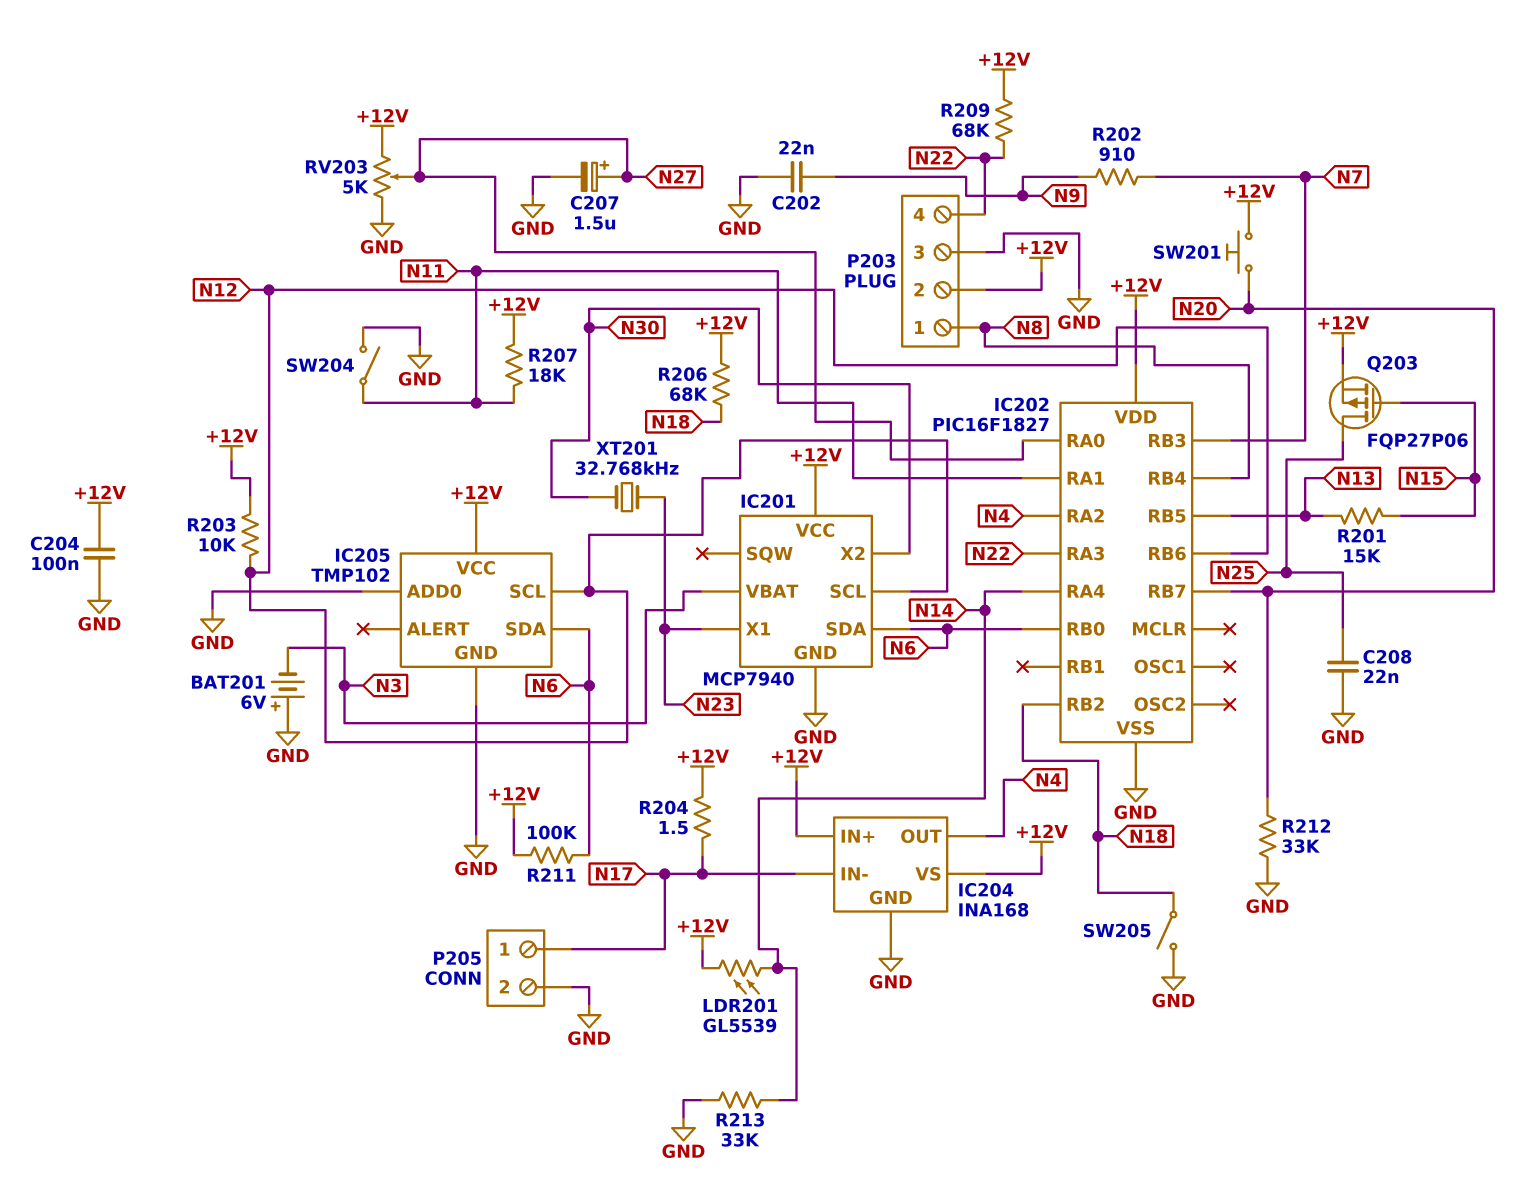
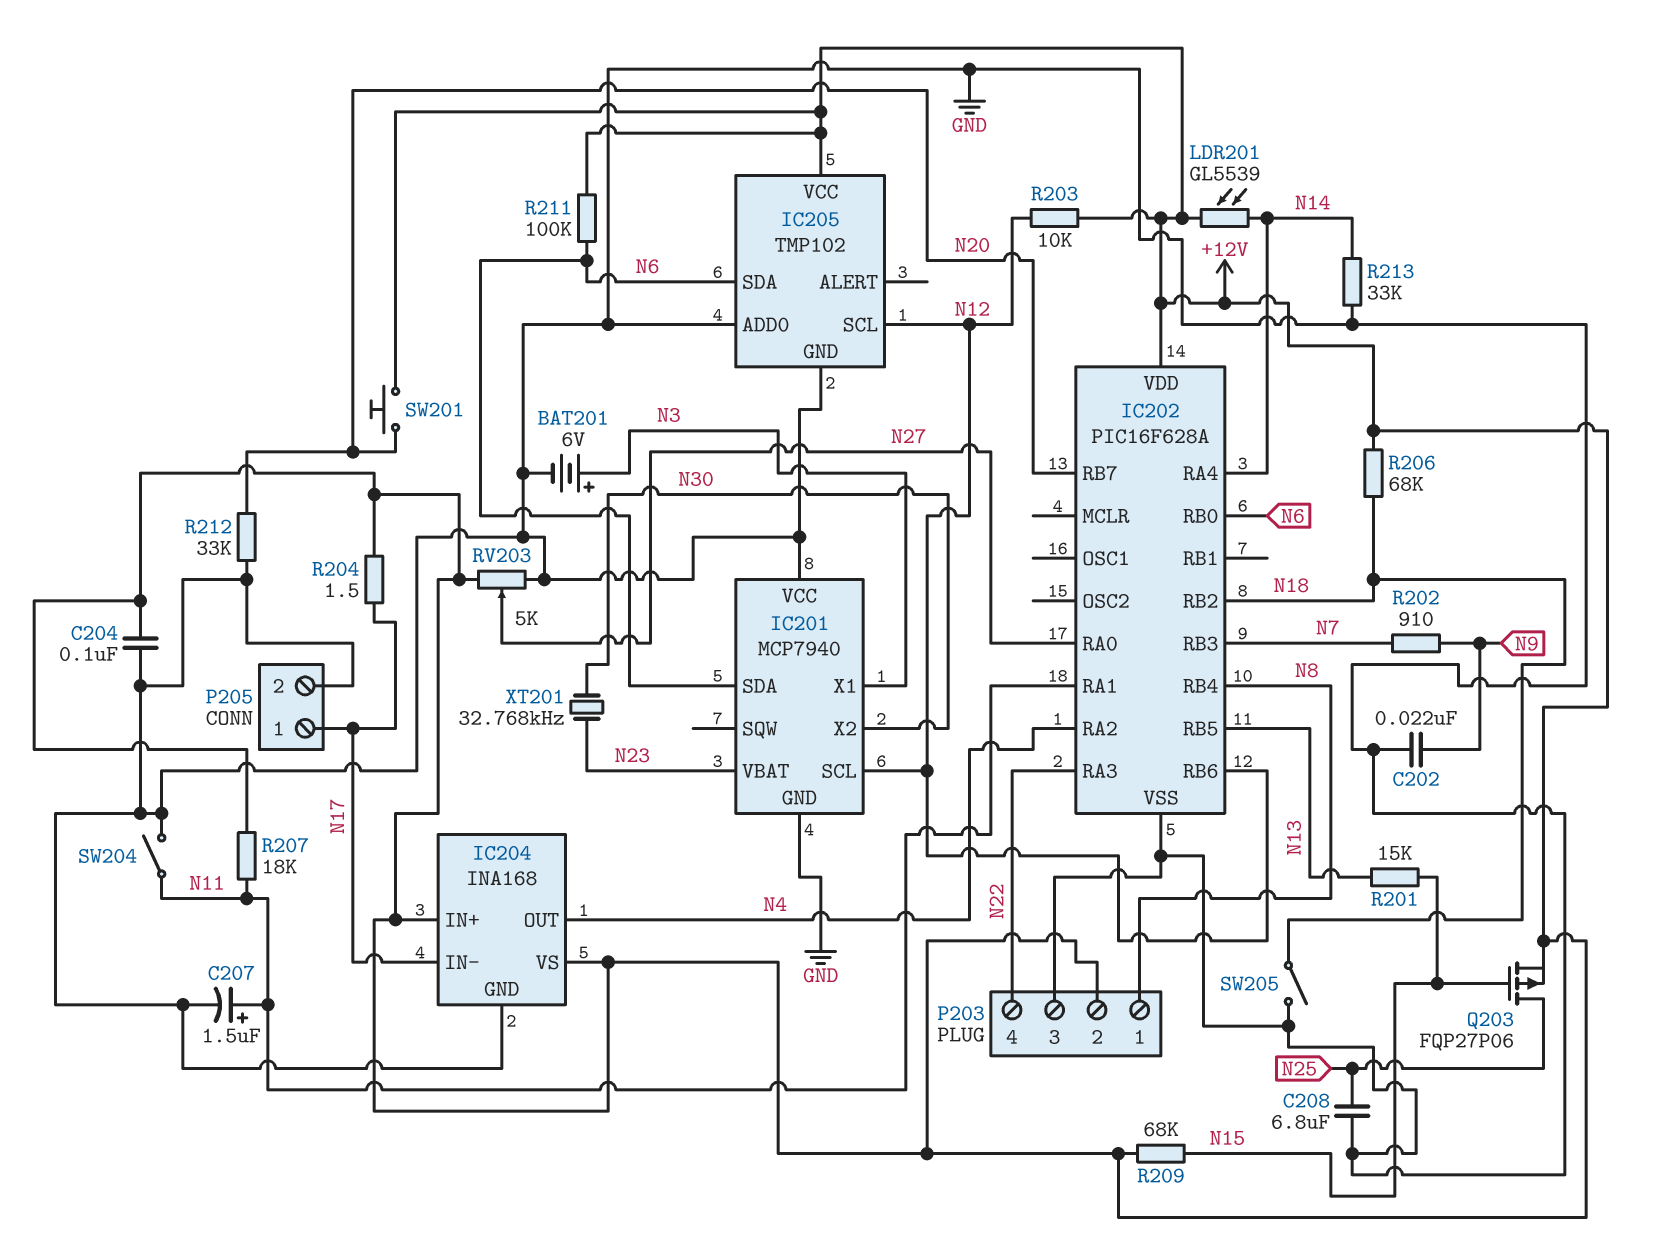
BAT201: 6V (plus GND, minus N3) -> 6V (plus N3, minus GND)
C207: 1.5uF (plus N27, minus GND) -> 1.5uF (plus N11, minus GND)
C208: 22nF (GND, N25) -> 6.8uF (GND, N25)
IC201 pin VBAT: N3 -> N23
IC201 pin VCC: +12V -> GND
IC201 pin X1: N23 -> N3
IC202: PIC16F1827 -> PIC16F628A
R209: 68k (+12V, N22) -> 68k (+12V, N15)

